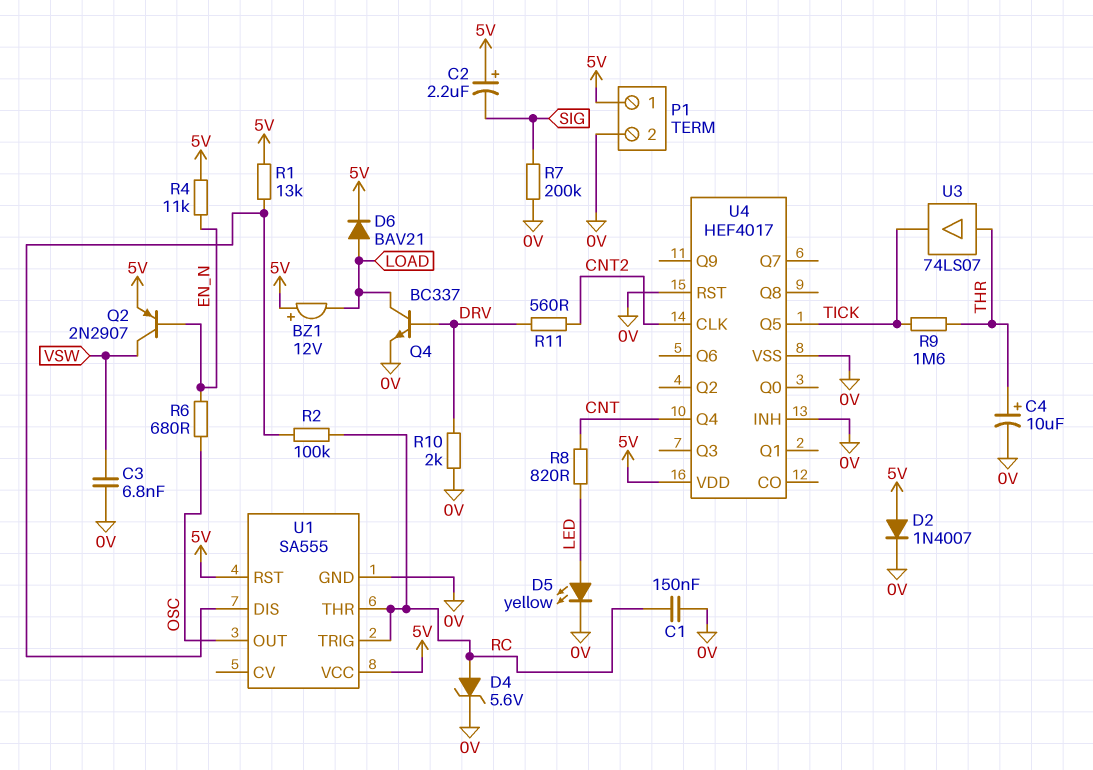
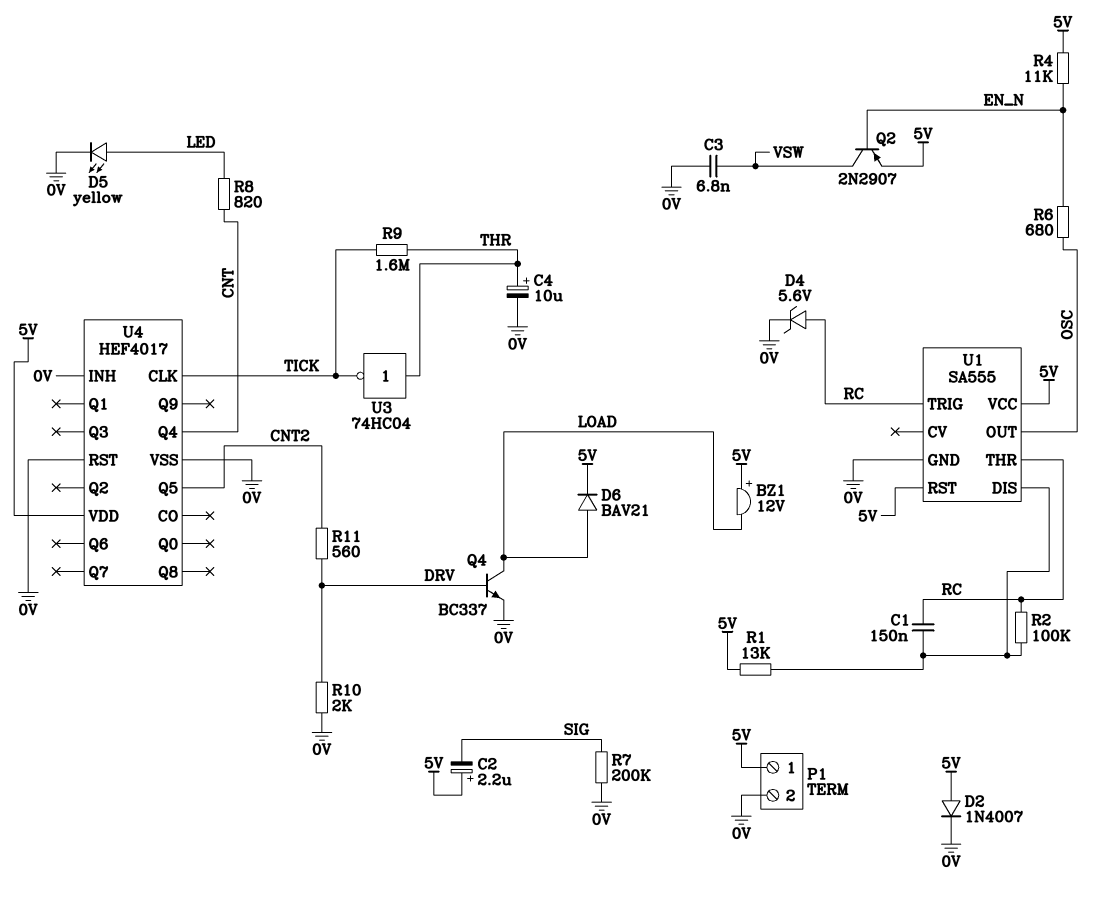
C1: 150nF (0V, RC) -> 150nF (RC, U1/DIS)
U3: buffer 74LS07 (in THR, out TICK) -> NOT 74HC04 (in THR, out TICK)
U4 pin CLK: CNT2 -> TICK
U4 pin Q5: TICK -> CNT2

